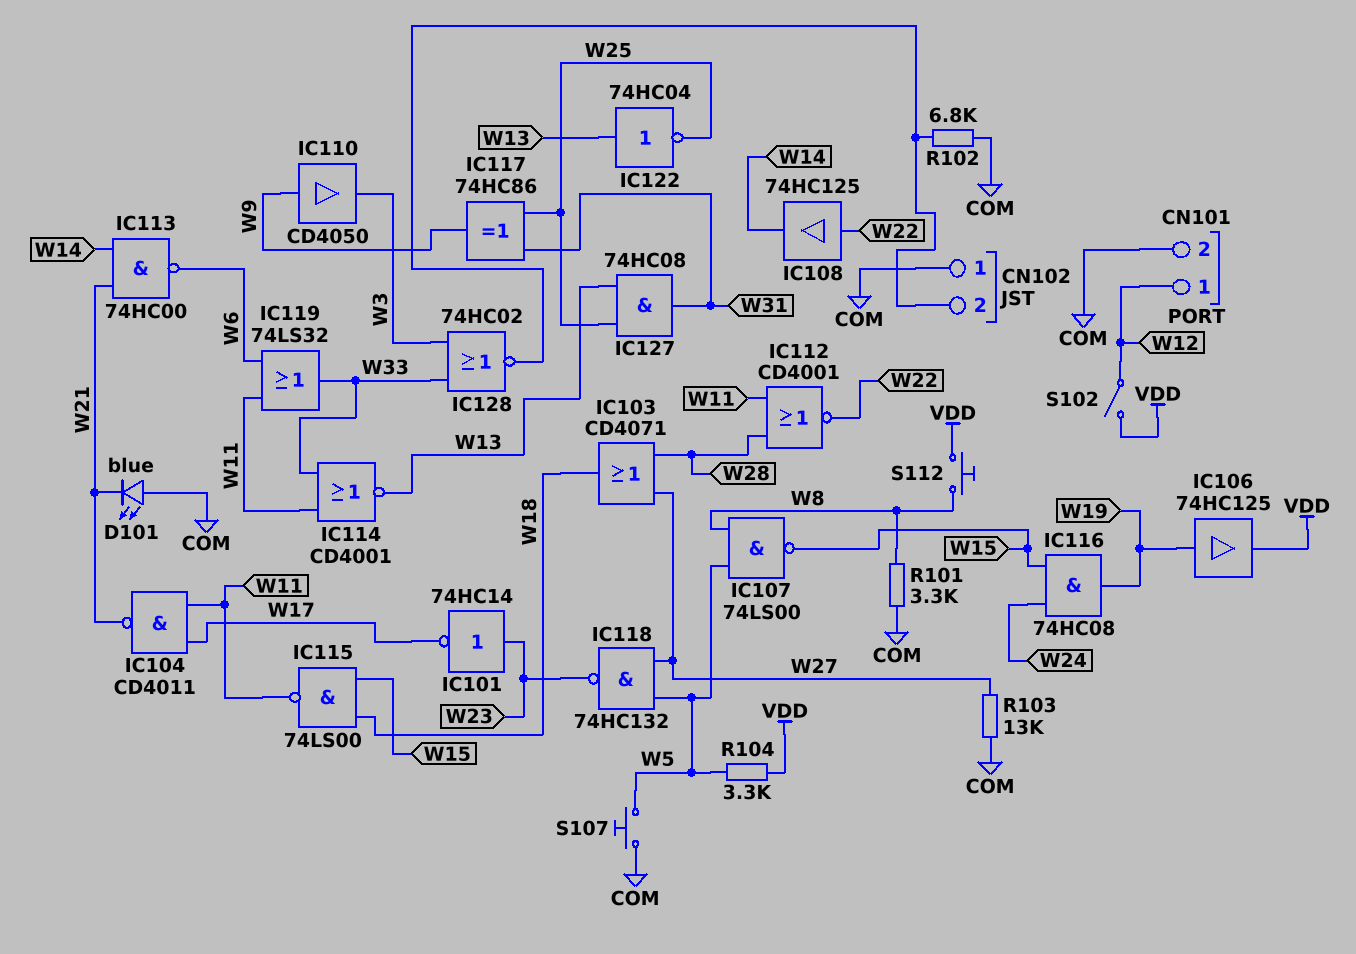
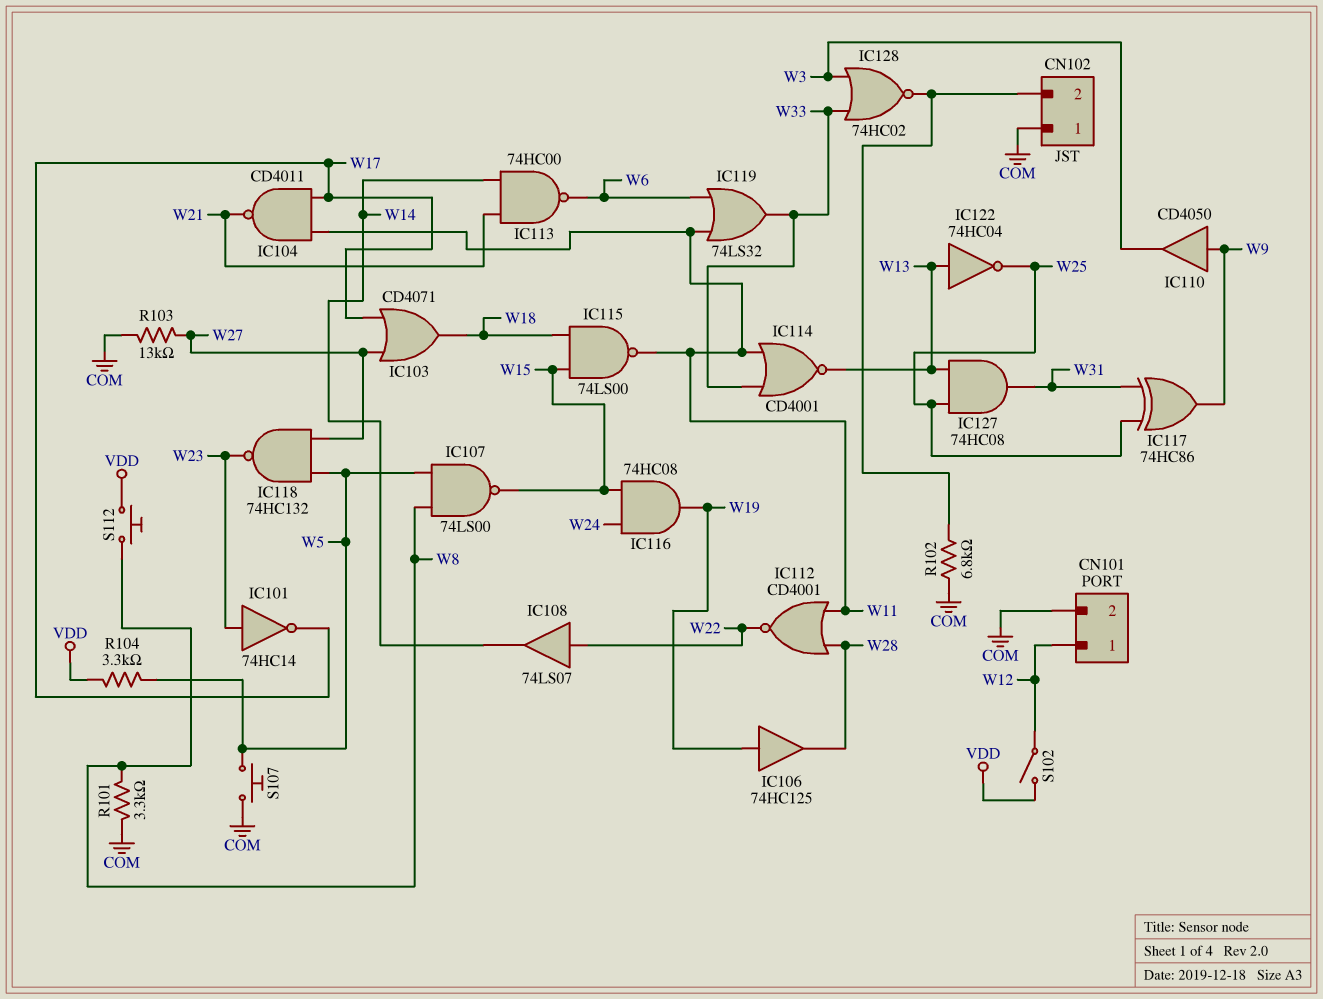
D101: LED blue (A COM, K W21) -> none
IC103: OR CD4071 (in W27, in W28, out W18) -> OR CD4071 (in W17, in W27, out W18)
IC106: buffer 74HC125 (in W19, out VDD) -> buffer 74HC125 (in W19, out W28)
IC108: buffer 74HC125 (in W22, out W14) -> buffer 74LS07 (in W22, out W14)

